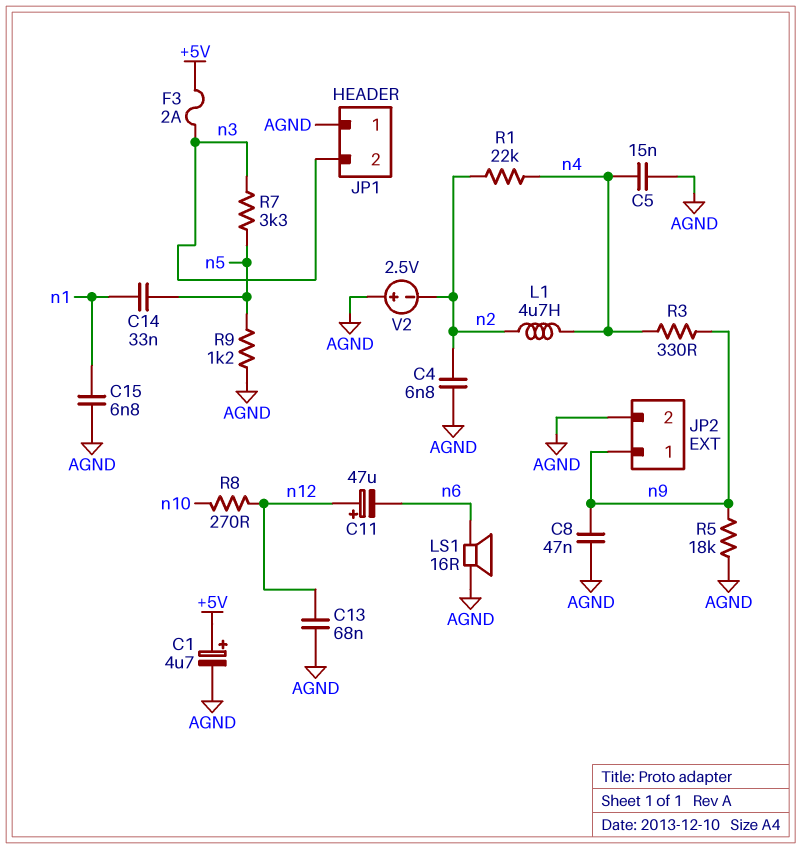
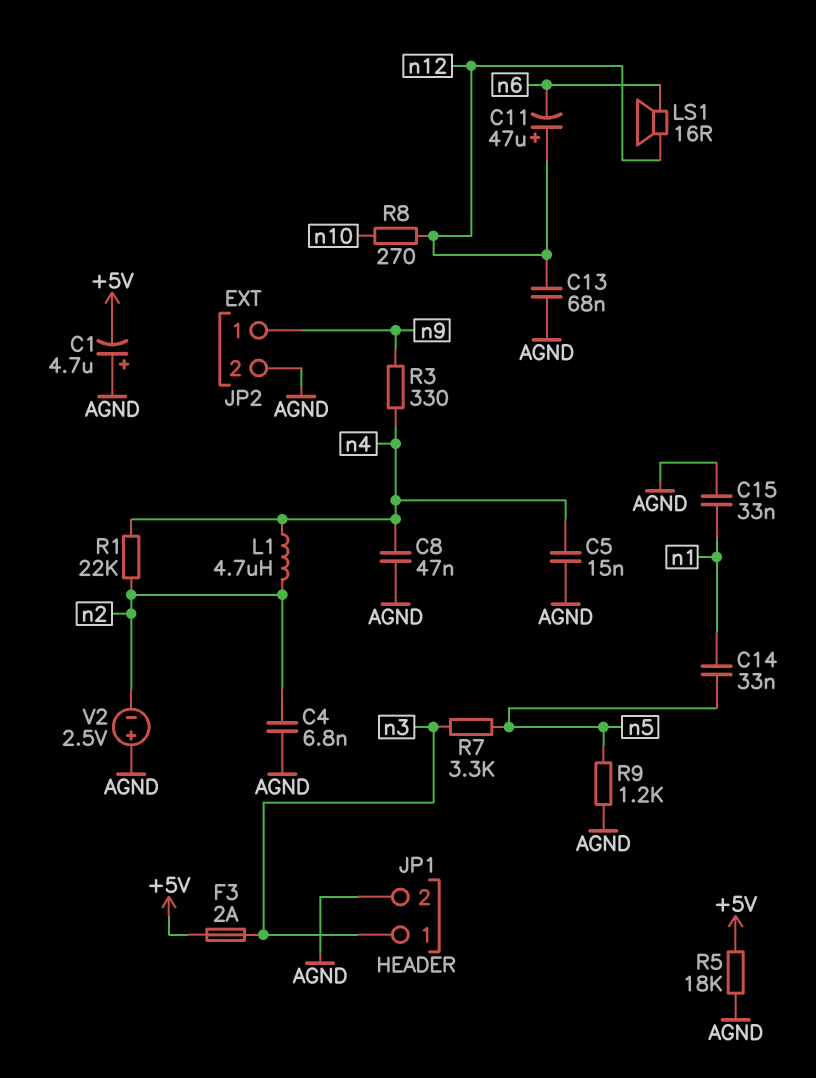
C1: 4.7uF (plus +5V, minus AGND) -> 4.7uF (plus AGND, minus +5V)
C8: 47nF (AGND, n9) -> 47nF (AGND, n4)
C15: 6.8nF (AGND, n1) -> 33nF (AGND, n1)
JP1 pin 1: AGND -> n3
JP1 pin 2: n3 -> AGND
LS1: speaker 16R (AGND, n6) -> speaker 16R (n6, n12)
R5: 18k (AGND, n9) -> 18k (+5V, AGND)

